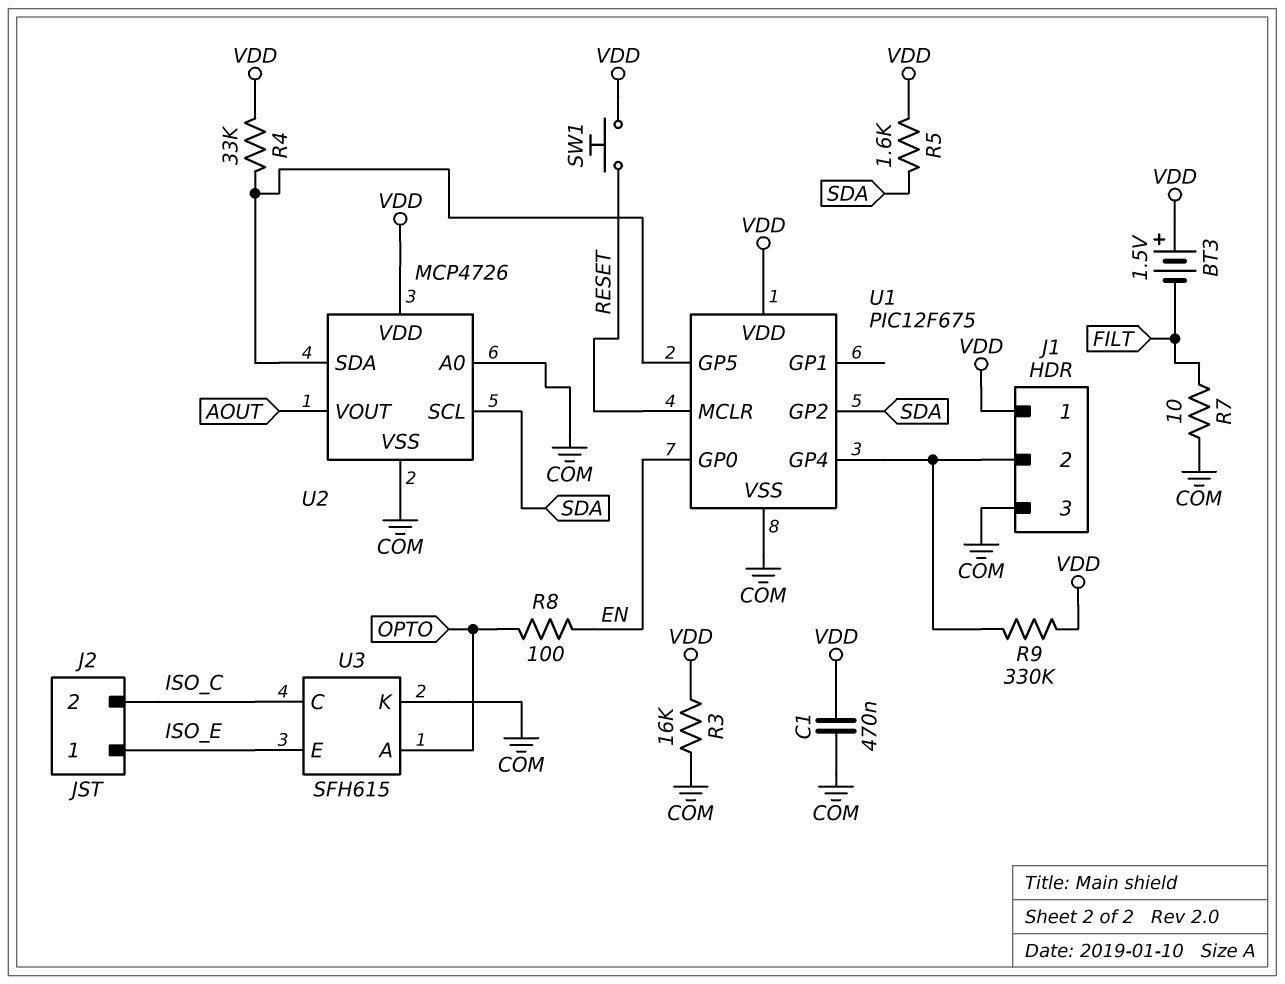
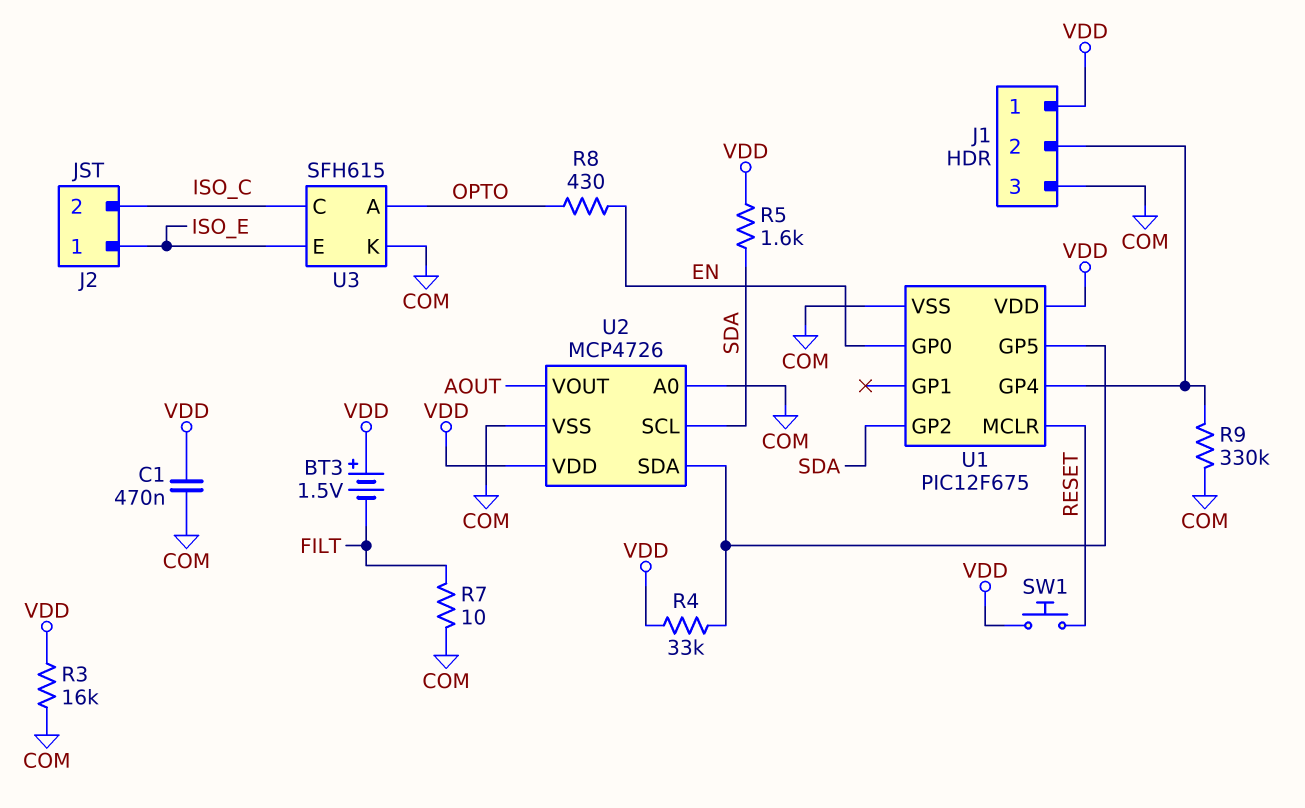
R8: 100 (EN, OPTO) -> 430 (EN, OPTO)
R9: 330k (J1/2, VDD) -> 330k (COM, J1/2)

